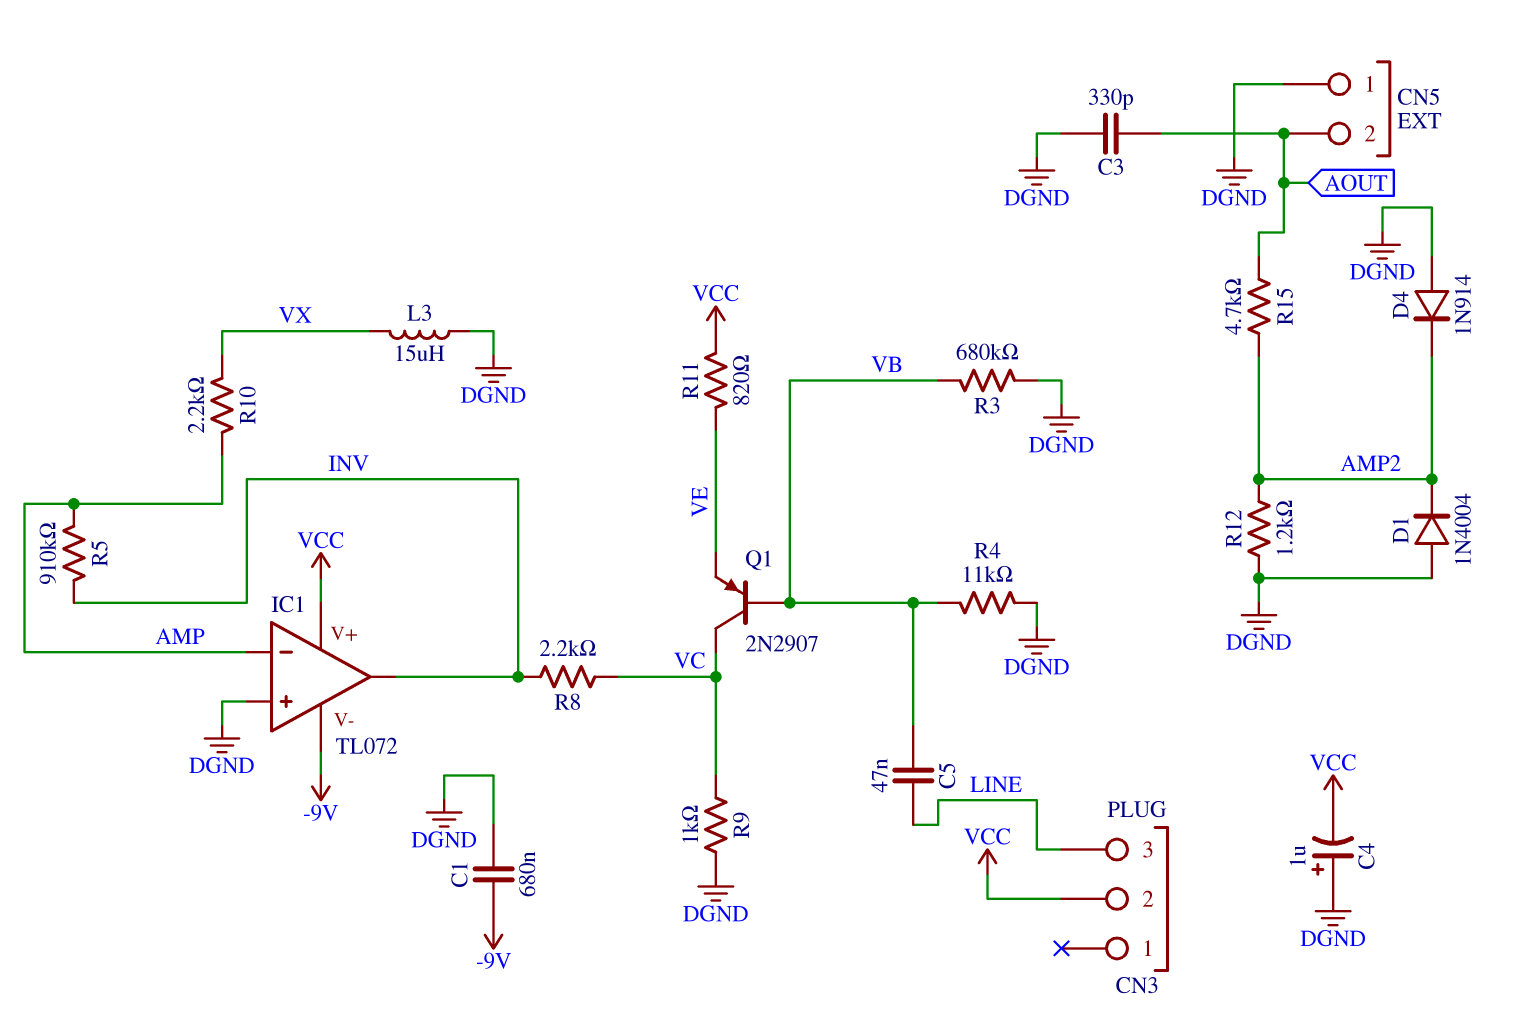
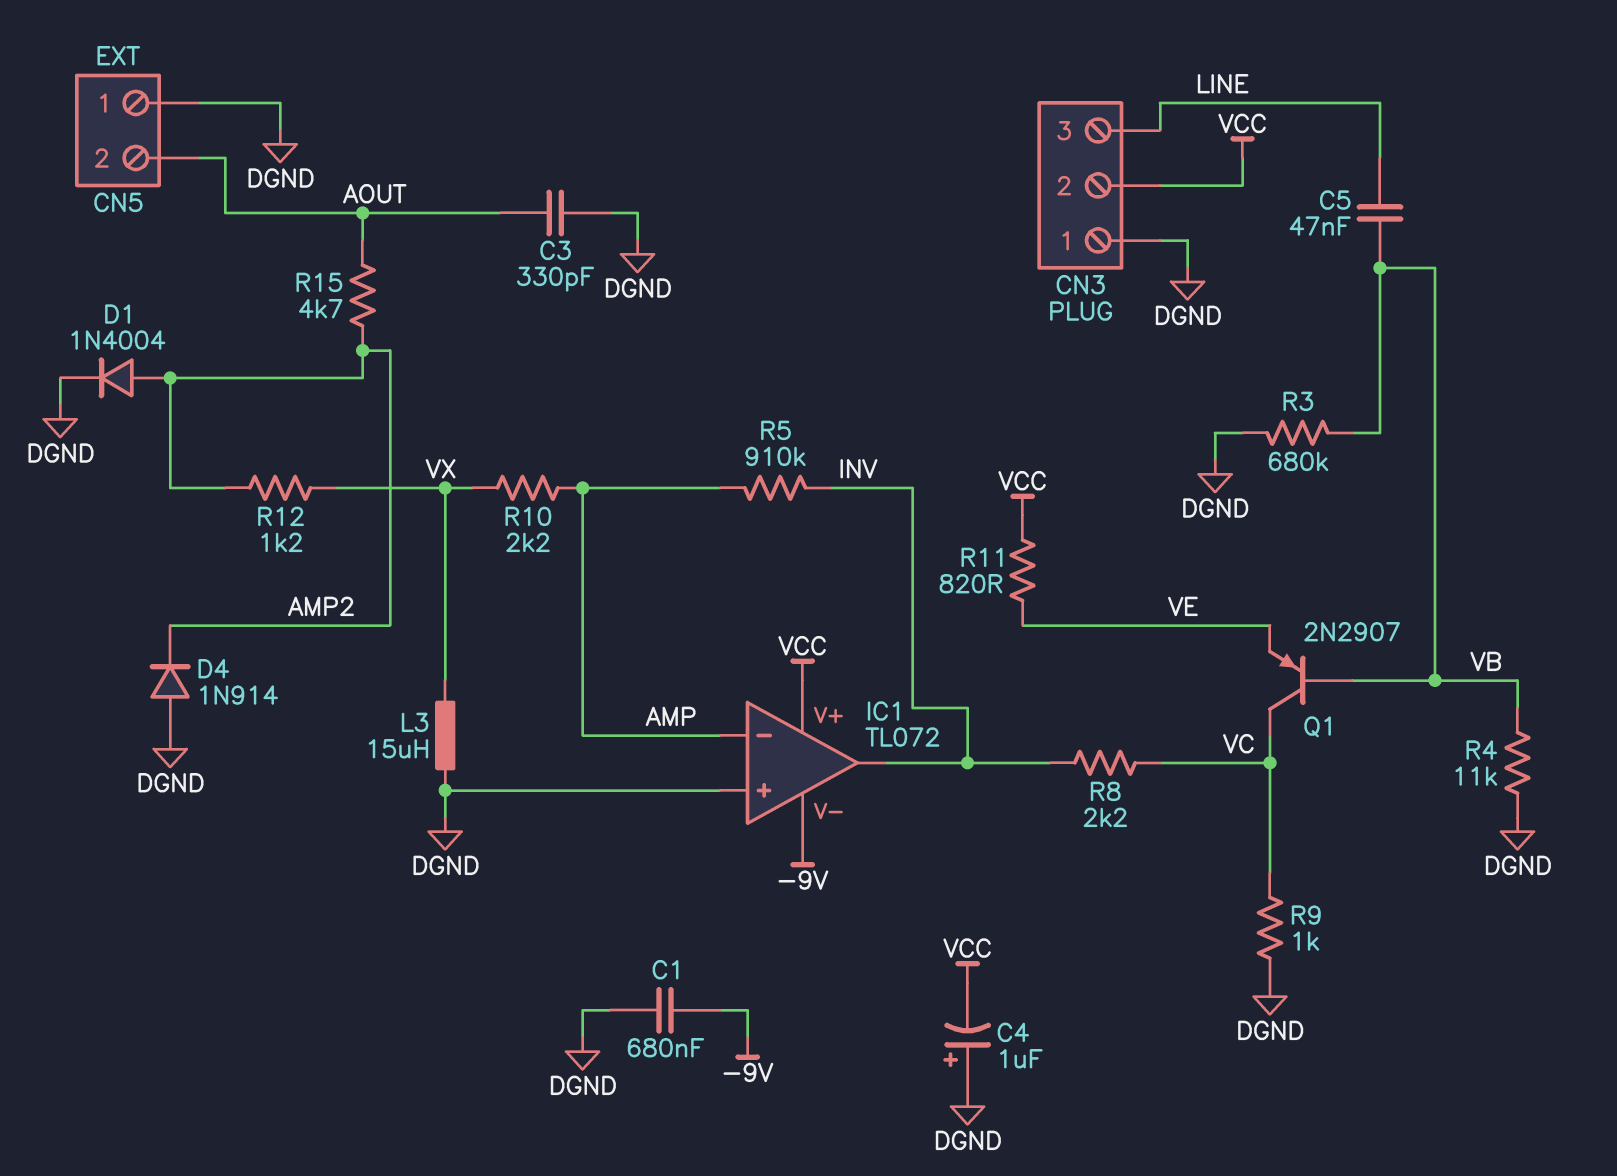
CN3 pin 1: none -> DGND
D1: diode 1N4004 (A DGND, K AMP2) -> diode 1N4004 (A AMP2, K DGND)
R12: 1.2k (AMP2, DGND) -> 1.2k (AMP2, VX)

